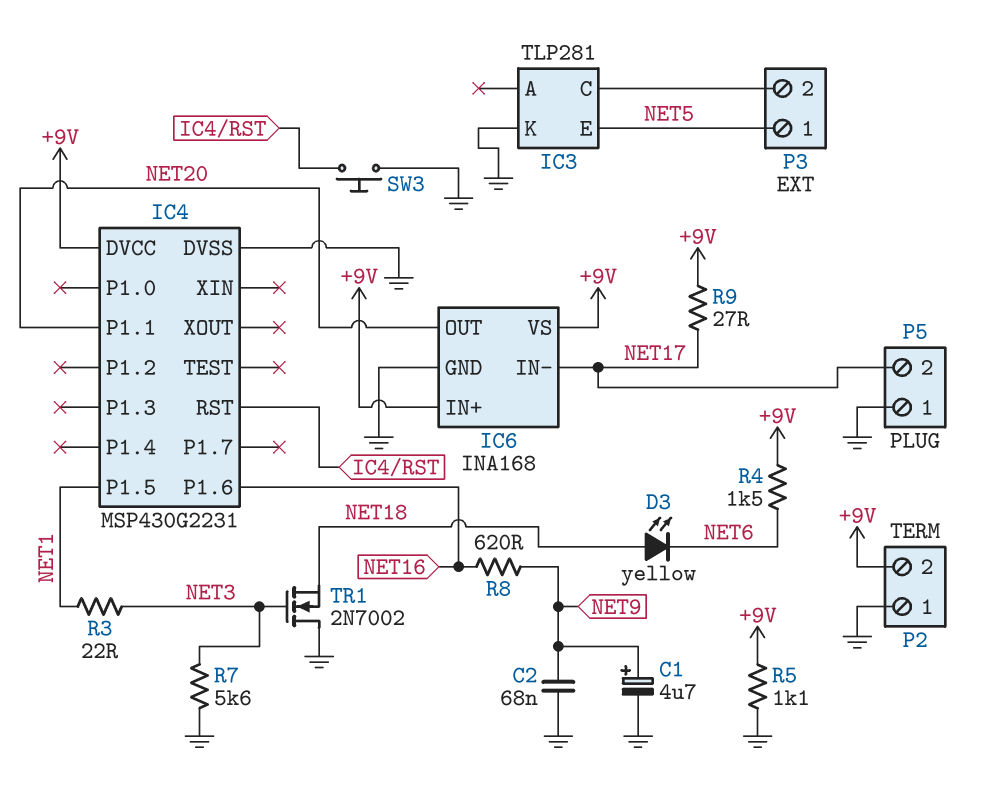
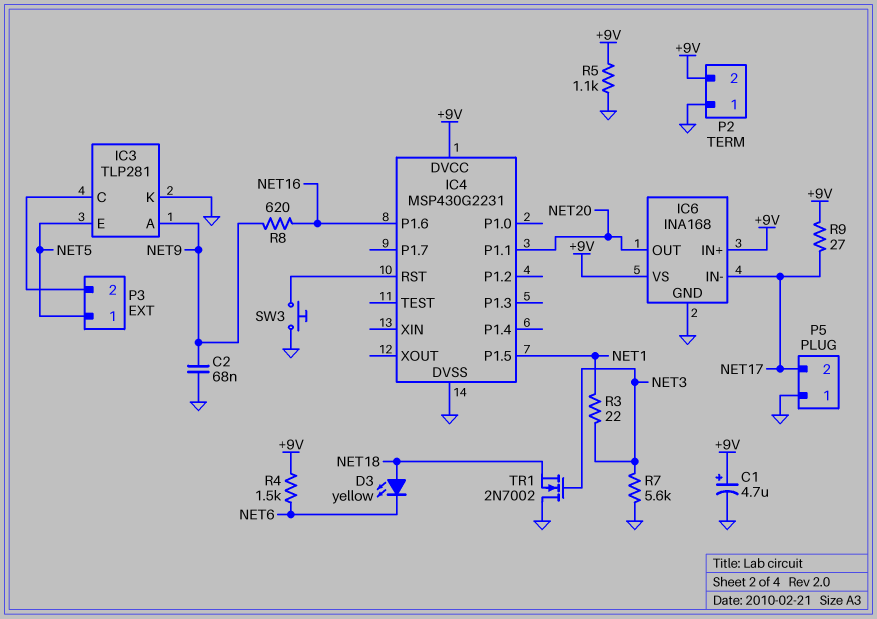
C1: 4.7uF (plus NET9, minus GND) -> 4.7uF (plus +9V, minus GND)
IC3 pin A: none -> NET9

